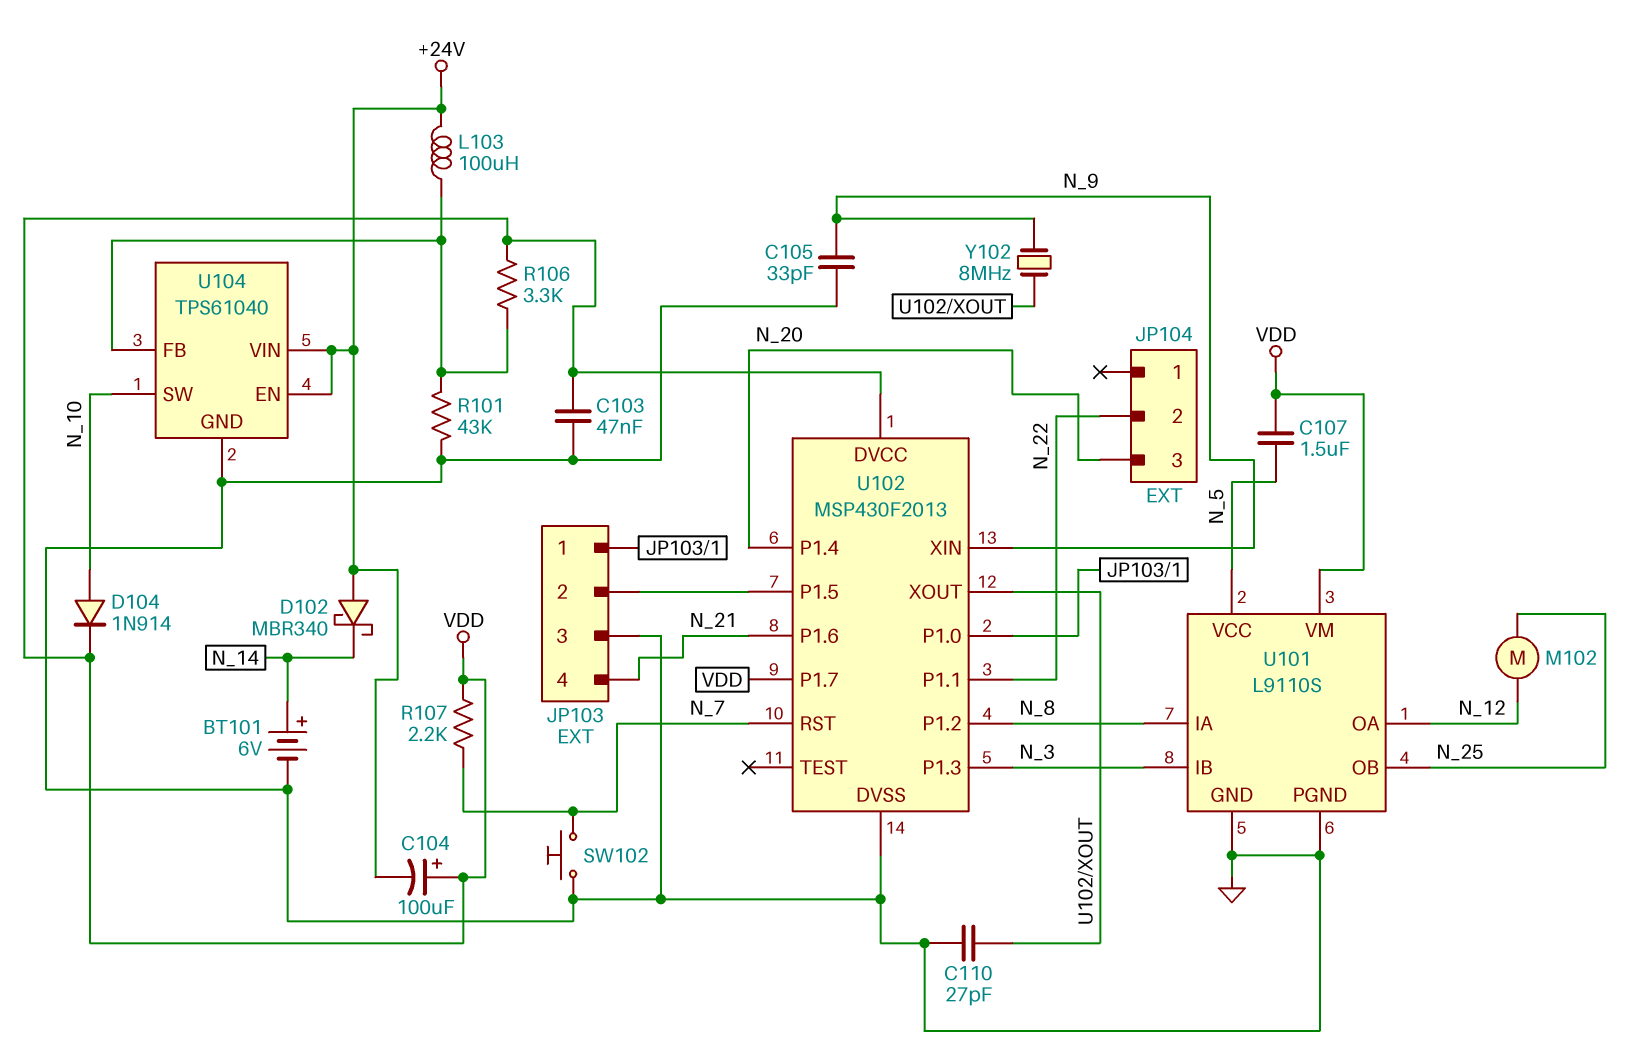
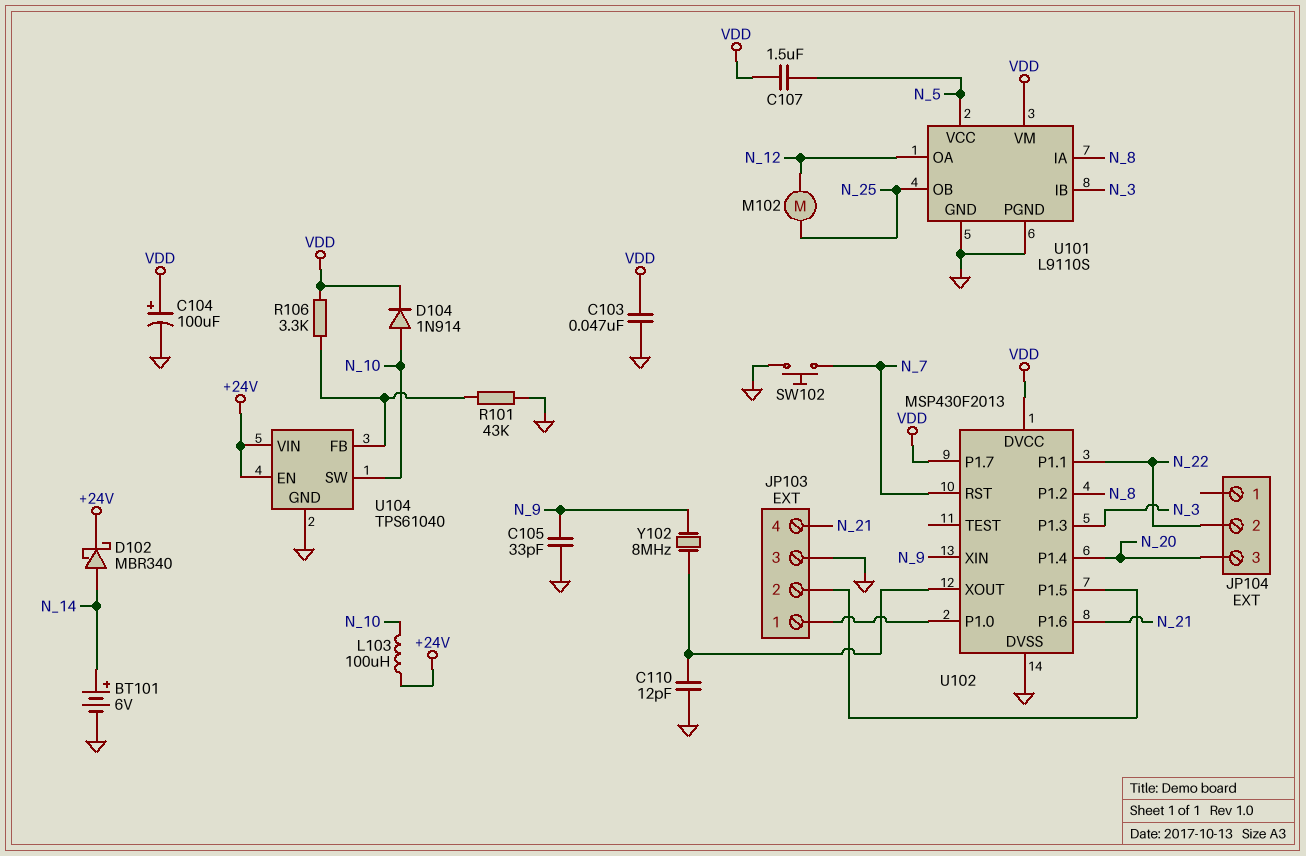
C104: 100uF (plus VDD, minus +24V) -> 100uF (plus VDD, minus GND)
C110: 27pF (GND, U102/XOUT) -> 12pF (GND, U102/XOUT)
D102: schottky MBR340 (A +24V, K N_14) -> schottky MBR340 (A N_14, K +24V)
L103: 100uH (+24V, U104/FB) -> 100uH (+24V, N_10)
R107: 2.2k (N_7, VDD) -> none

